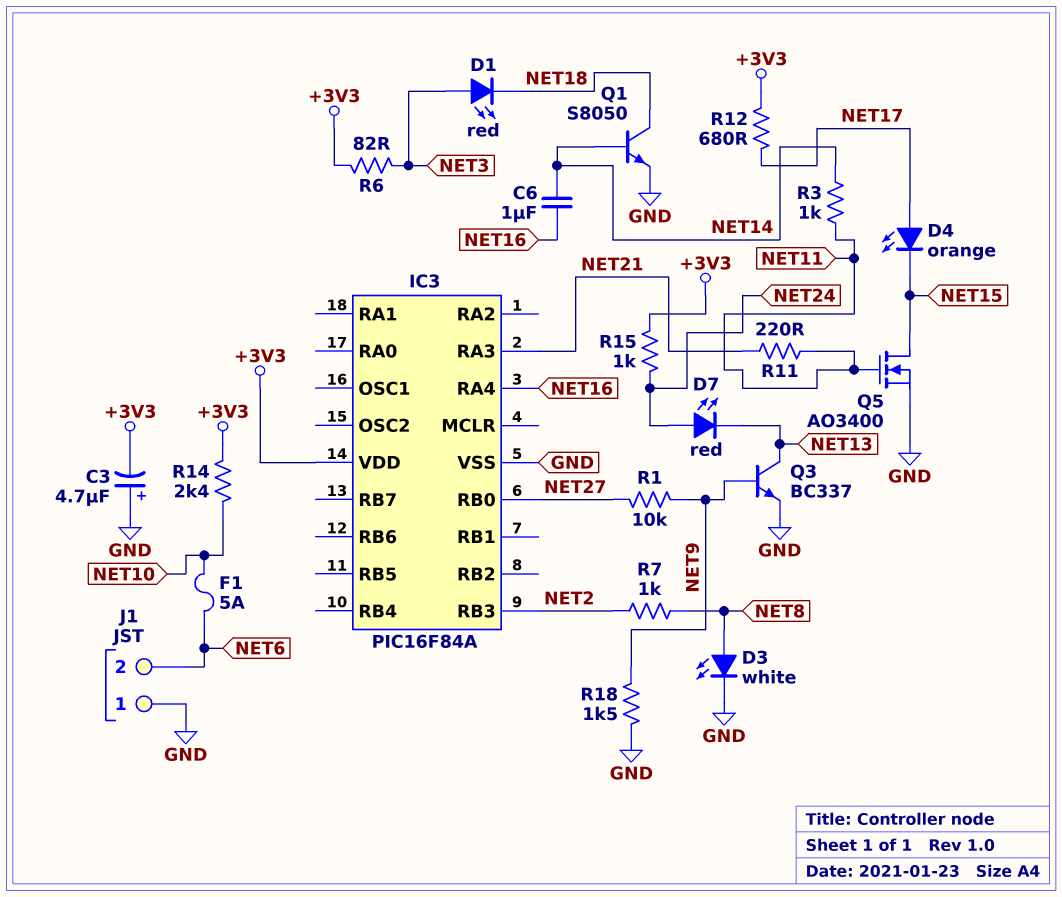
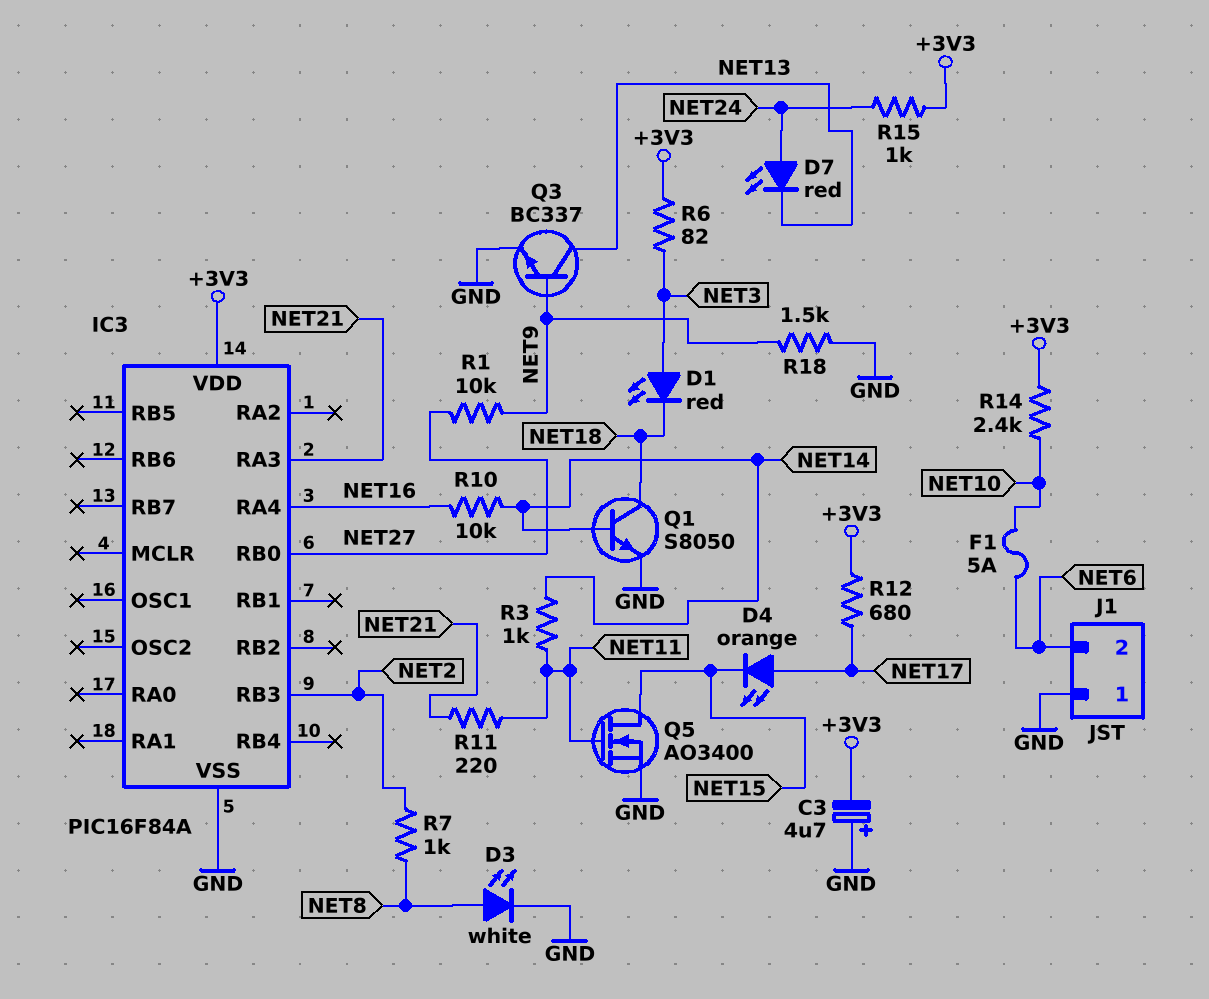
C6: 1uF (NET14, NET16) -> none
R10: none -> 10k (NET14, NET16)

